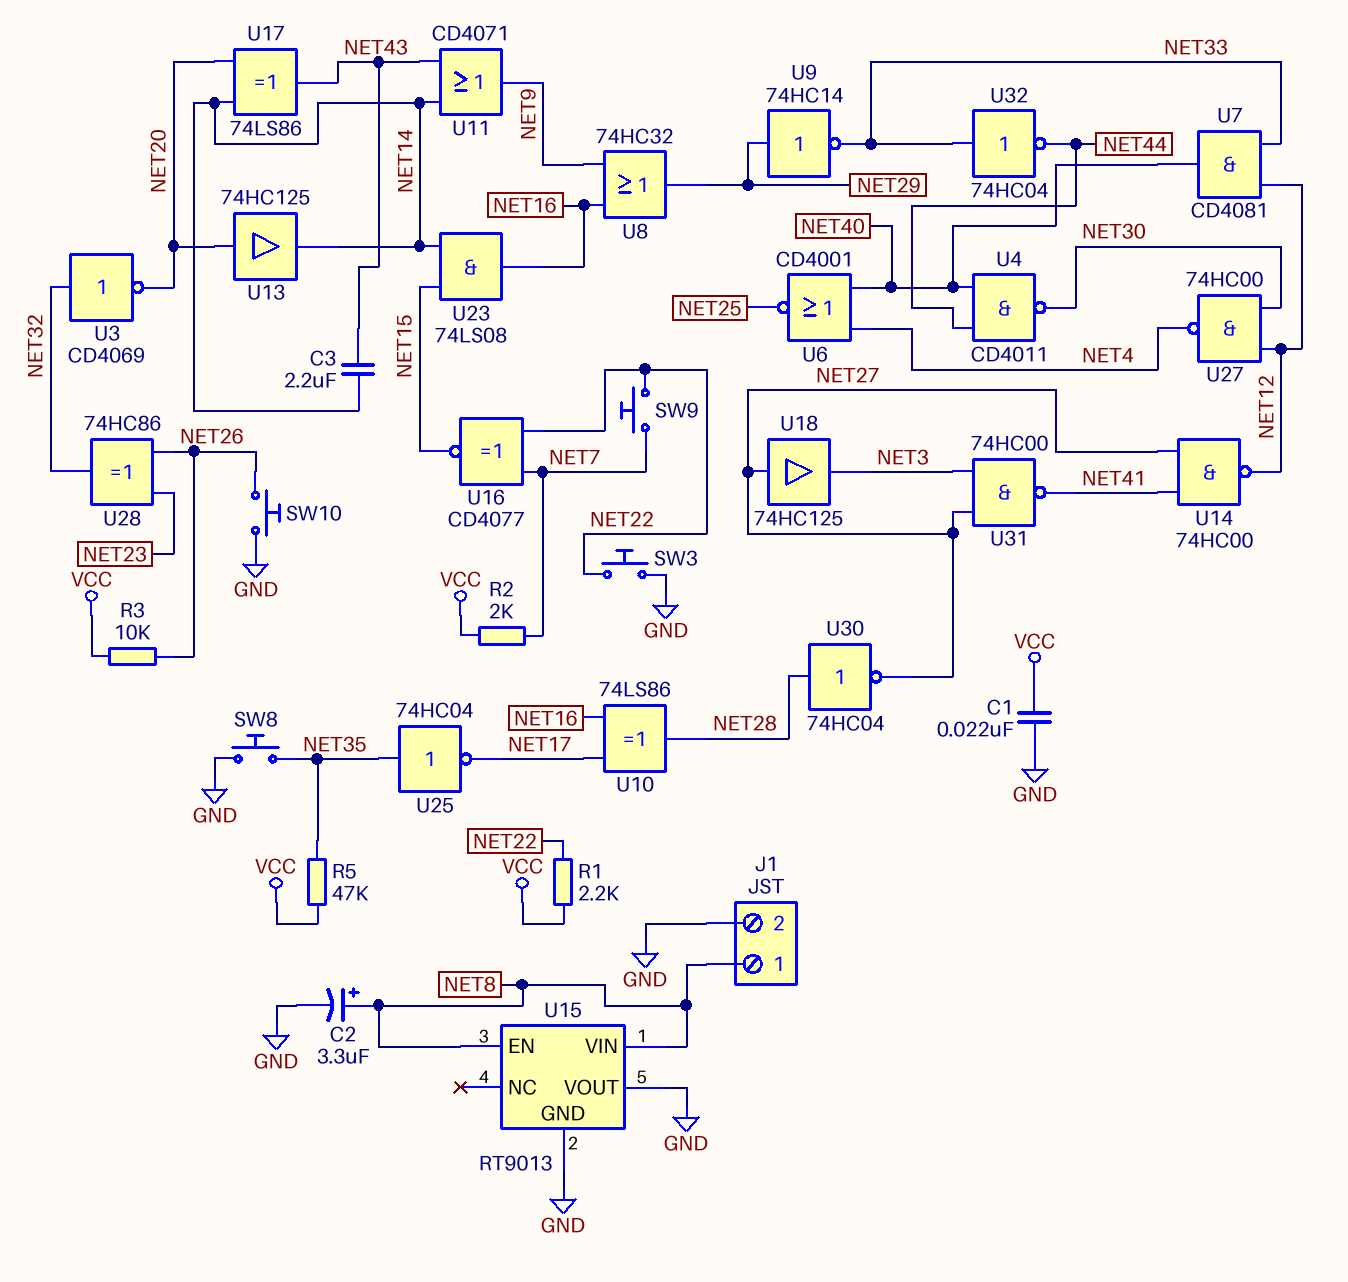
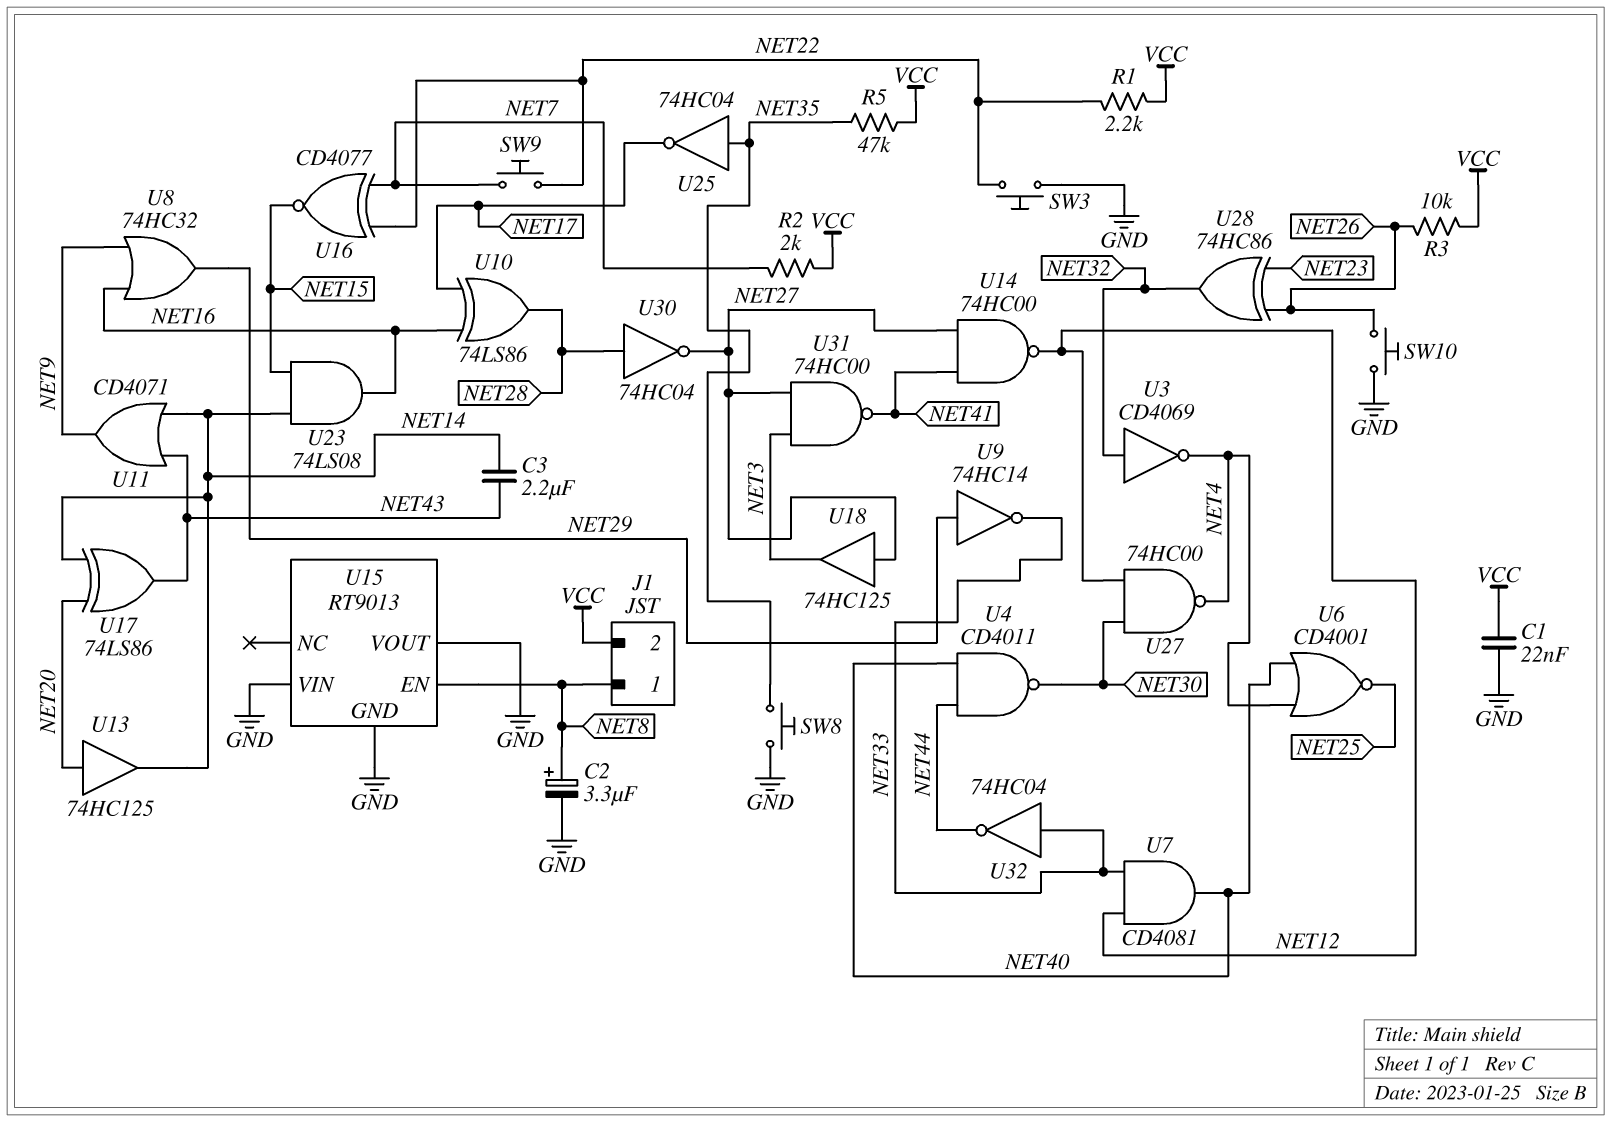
J1 pin 2: GND -> VCC
U3: NOT CD4069 (in NET32, out NET20) -> NOT CD4069 (in NET32, out NET4)
U15 pin VIN: NET8 -> GND

